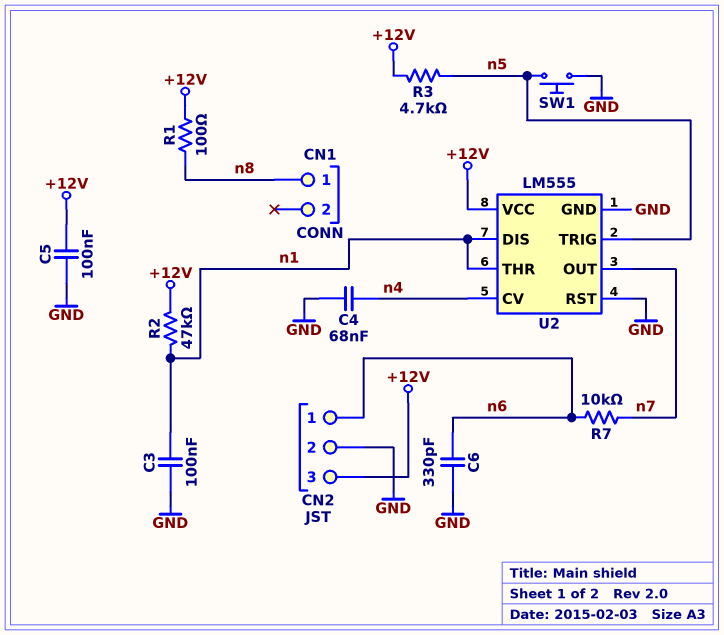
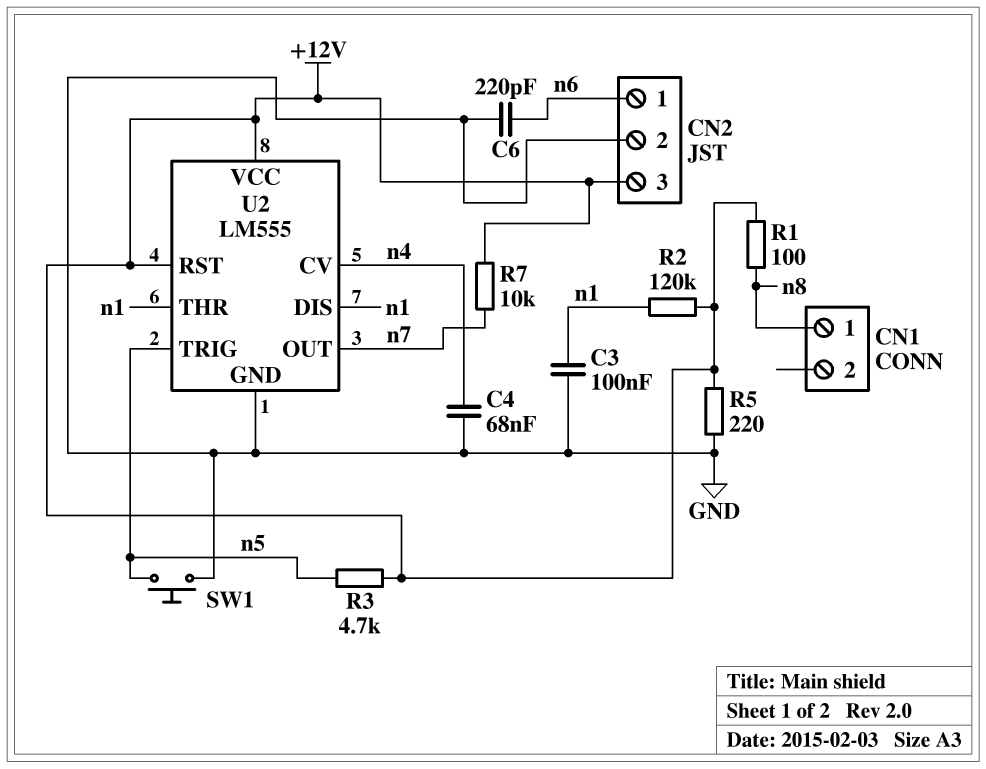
C5: 100nF (+12V, GND) -> none
C6: 330pF (GND, n6) -> 220pF (GND, n6)
R2: 47k (+12V, n1) -> 120k (+12V, n1)
R5: none -> 220 (+12V, GND)
R7: 10k (n6, n7) -> 10k (+12V, n7)
U2 pin RST: GND -> +12V

